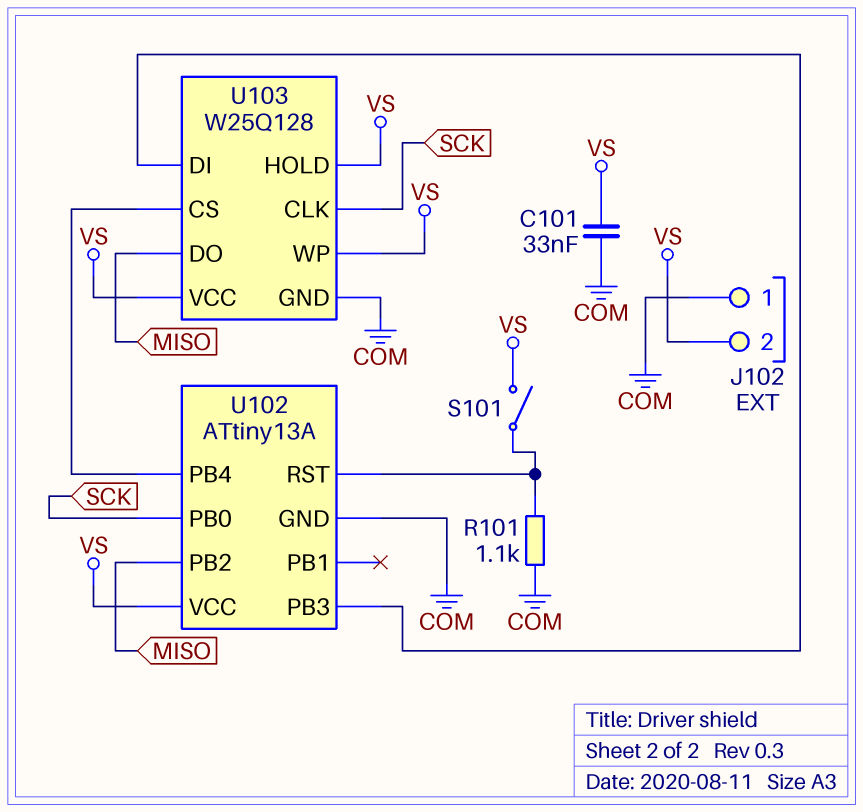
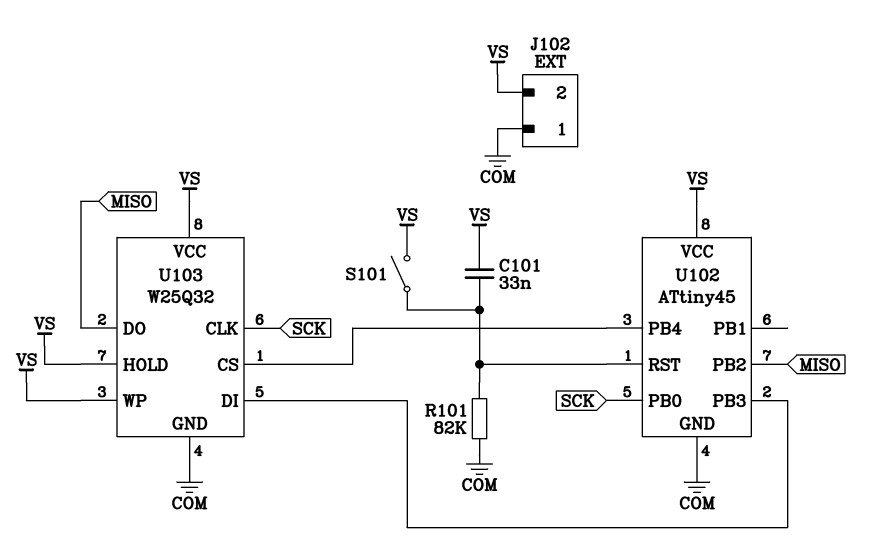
C101: 33nF (COM, VS) -> 33nF (U102/RST, VS)
R101: 1.1k (COM, U102/RST) -> 82k (COM, U102/RST)
U102: ATtiny13A -> ATtiny45
U103: W25Q128 -> W25Q32

